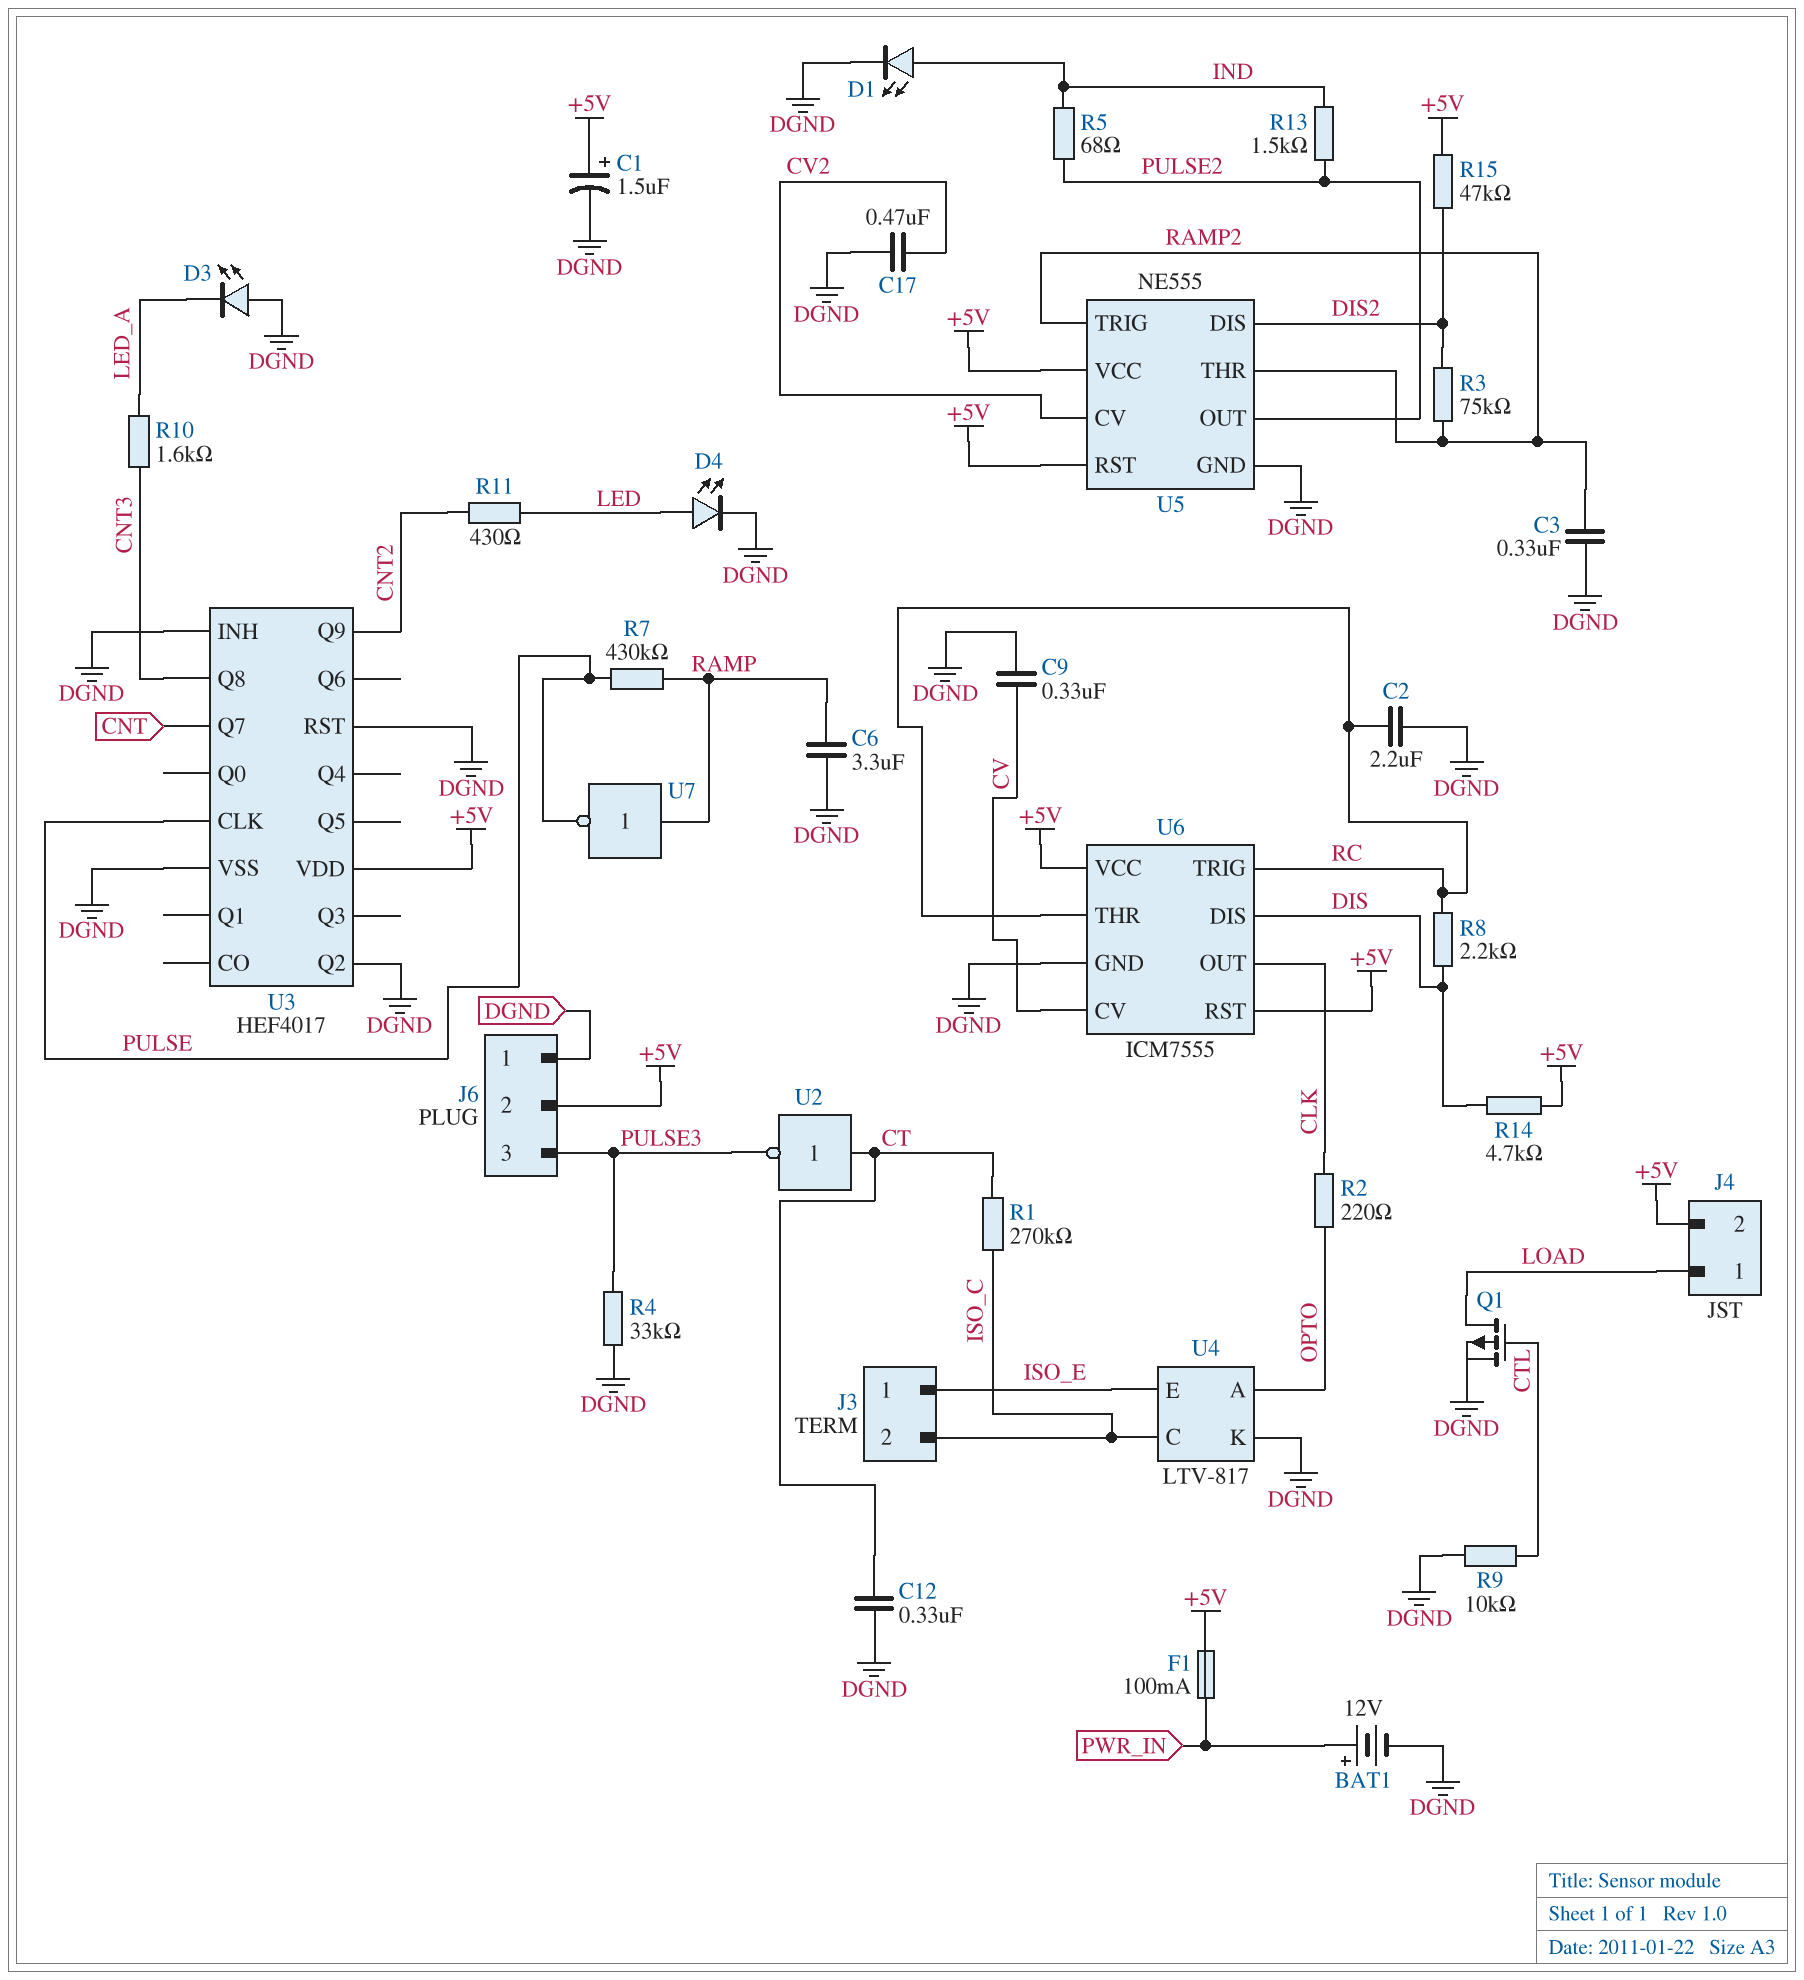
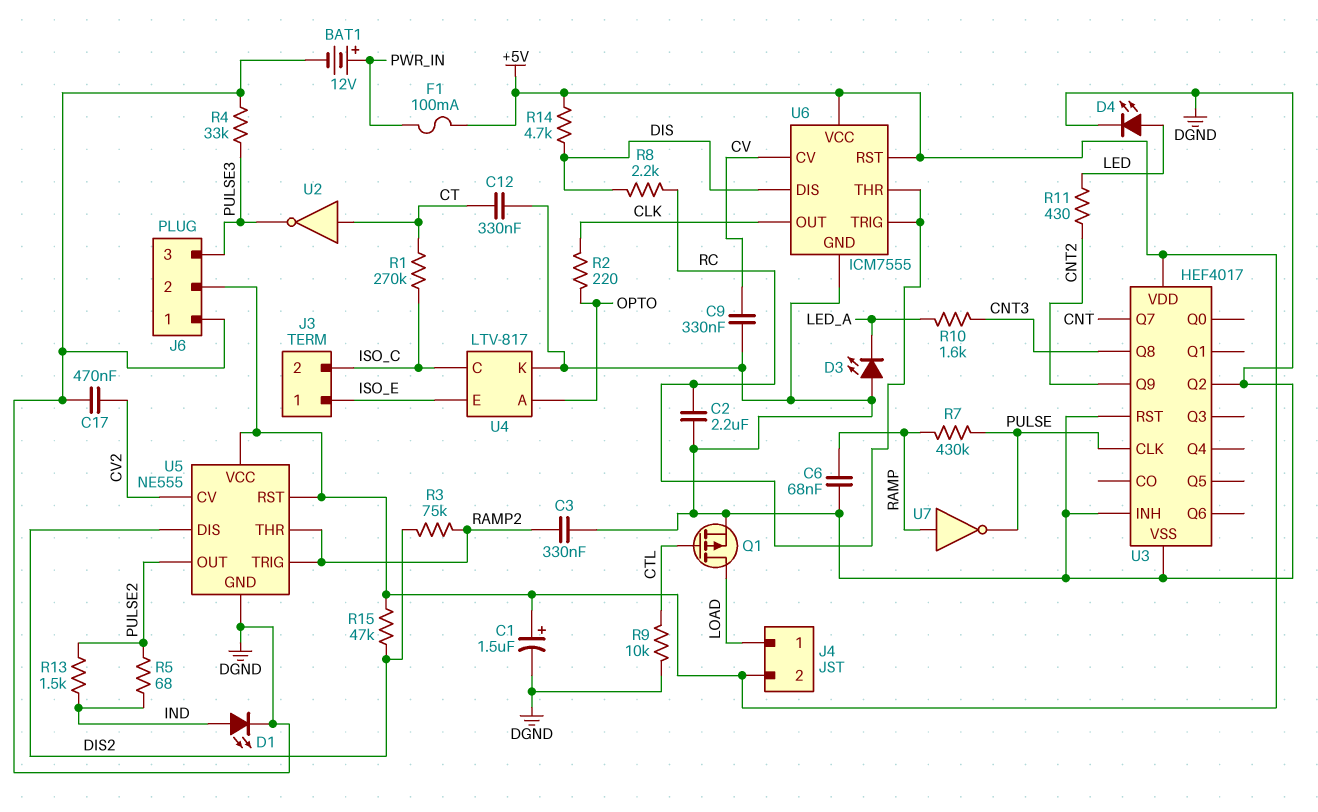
C6: 3.3uF (DGND, RAMP) -> 68nF (DGND, RAMP)

